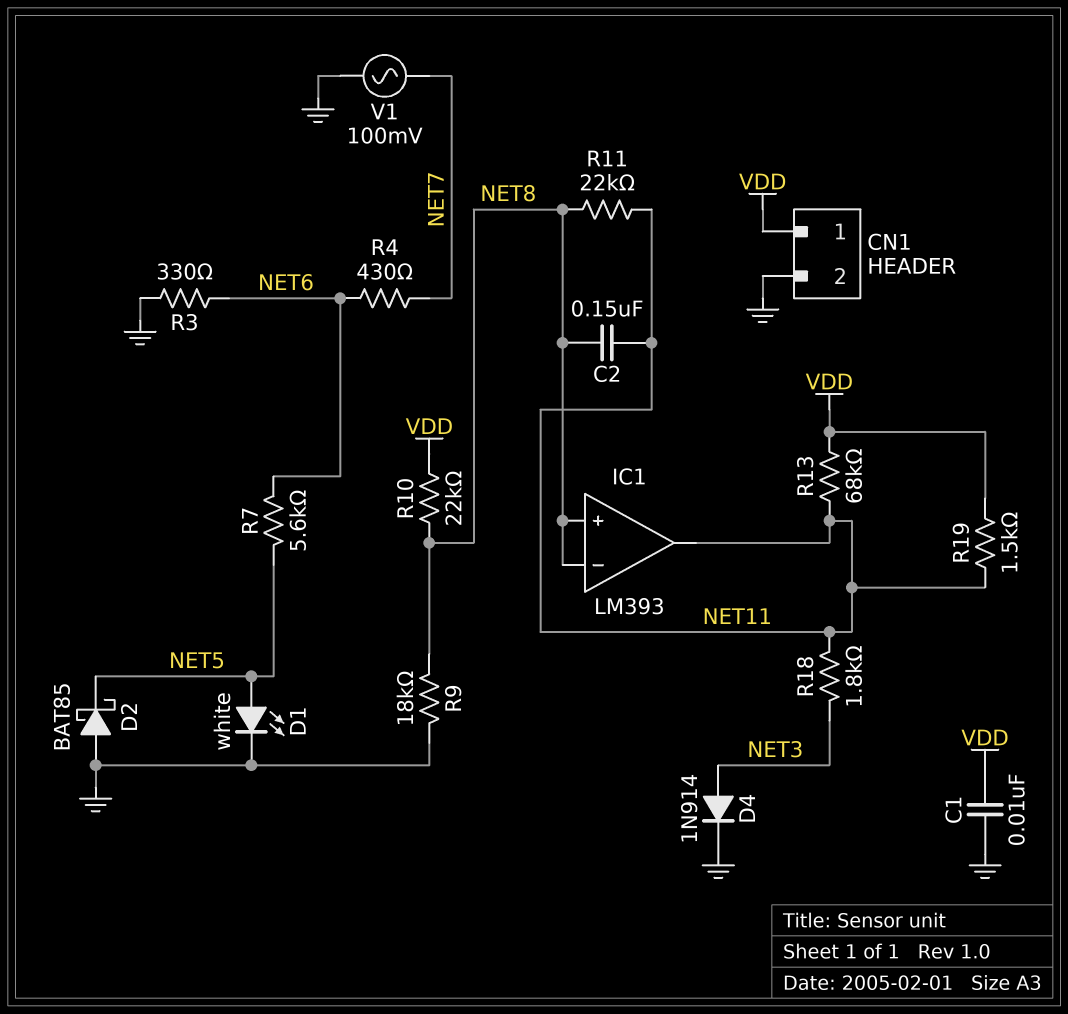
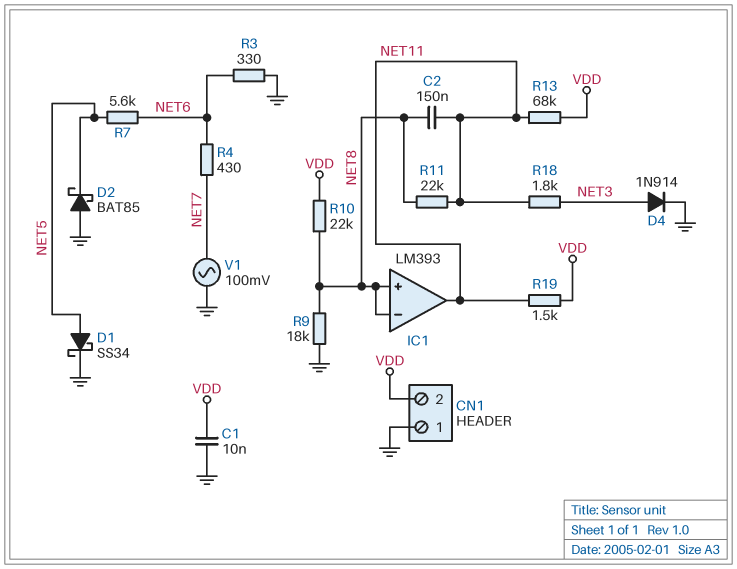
CN1 pin 1: VDD -> GND
CN1 pin 2: GND -> VDD
D1: LED white (A NET5, K GND) -> schottky SS34 (A NET5, K GND)

